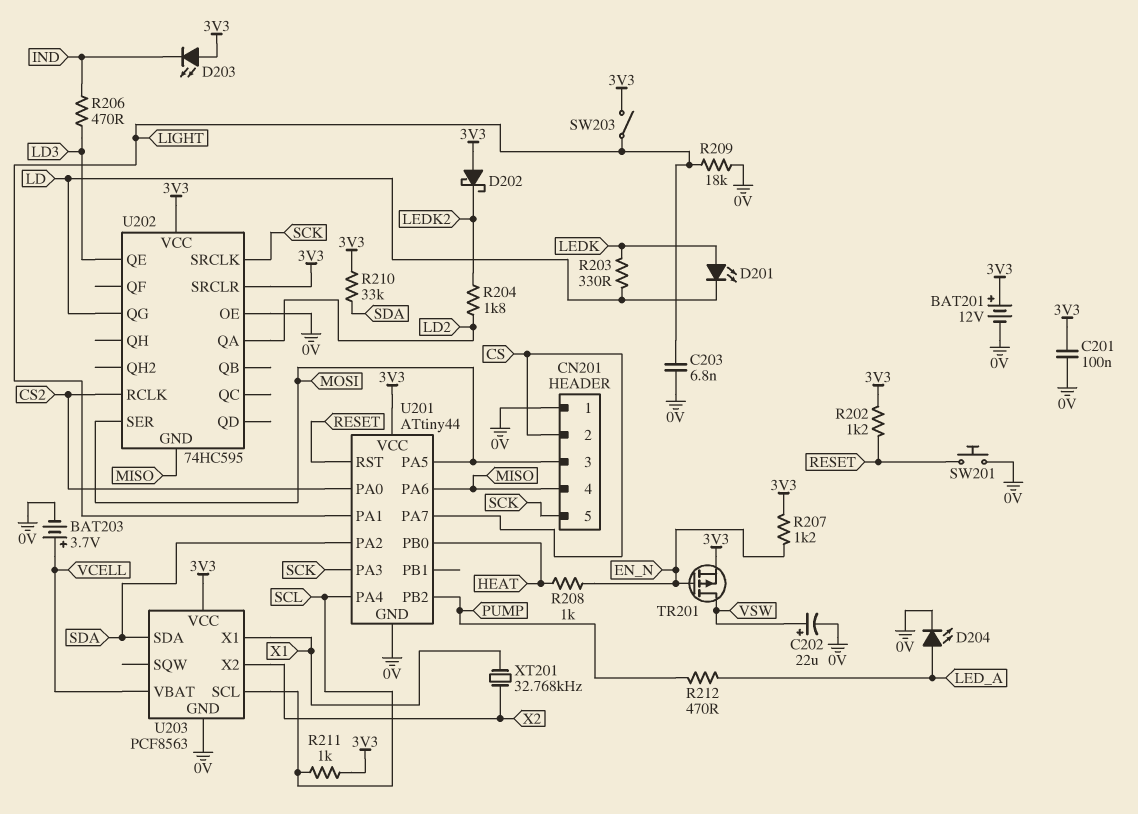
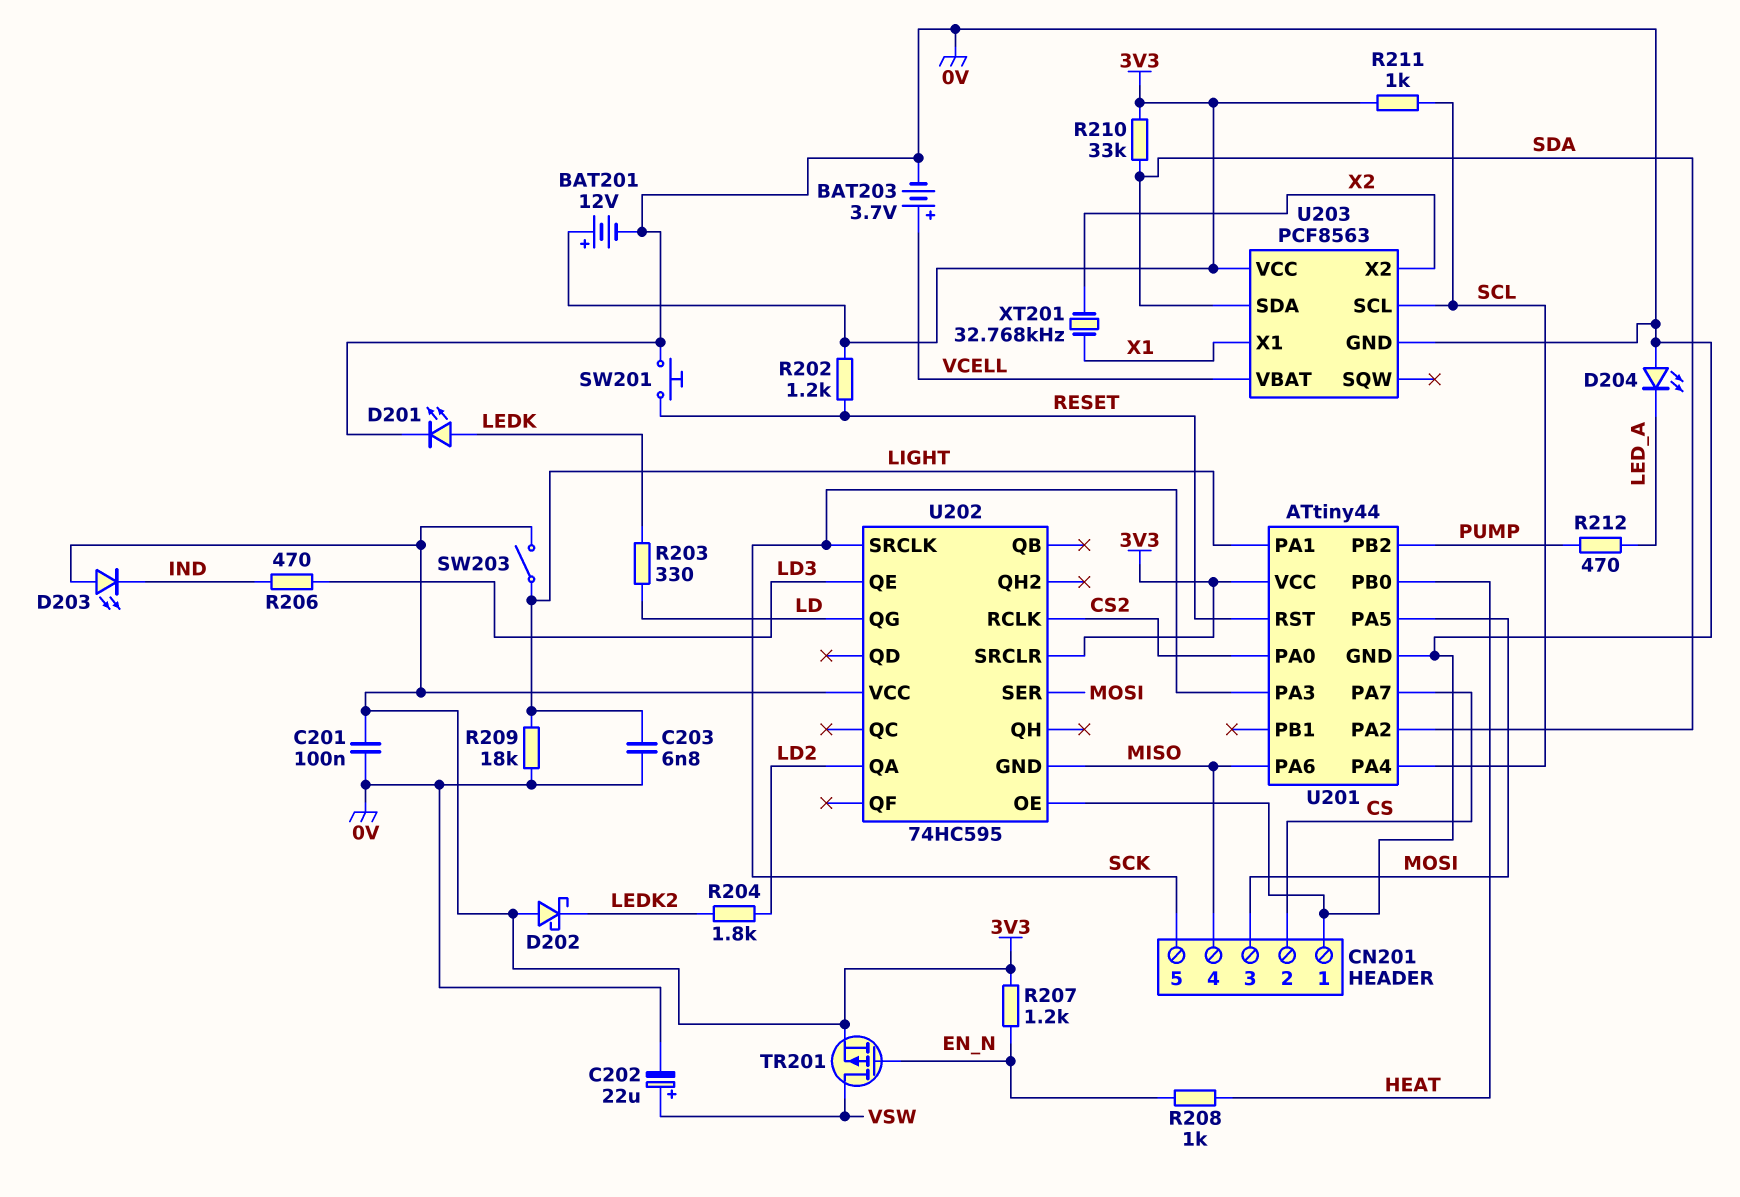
D201: LED (A LEDK, K LD) -> LED (A LEDK, K 0V)
D204: LED (A LED_A, K 0V) -> LED (A 0V, K LED_A)

